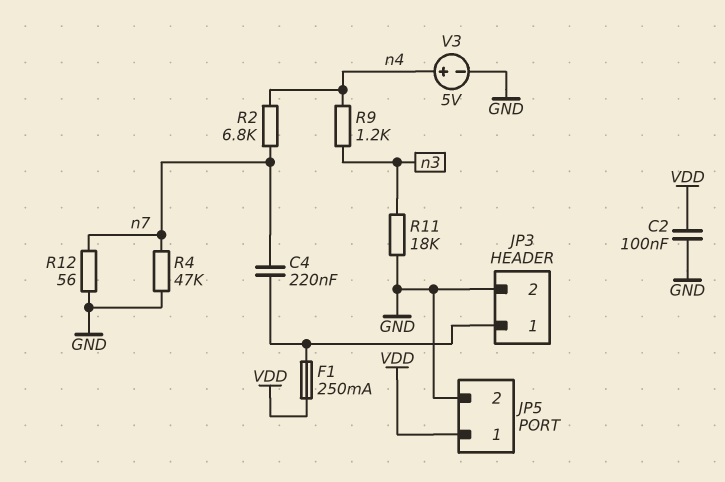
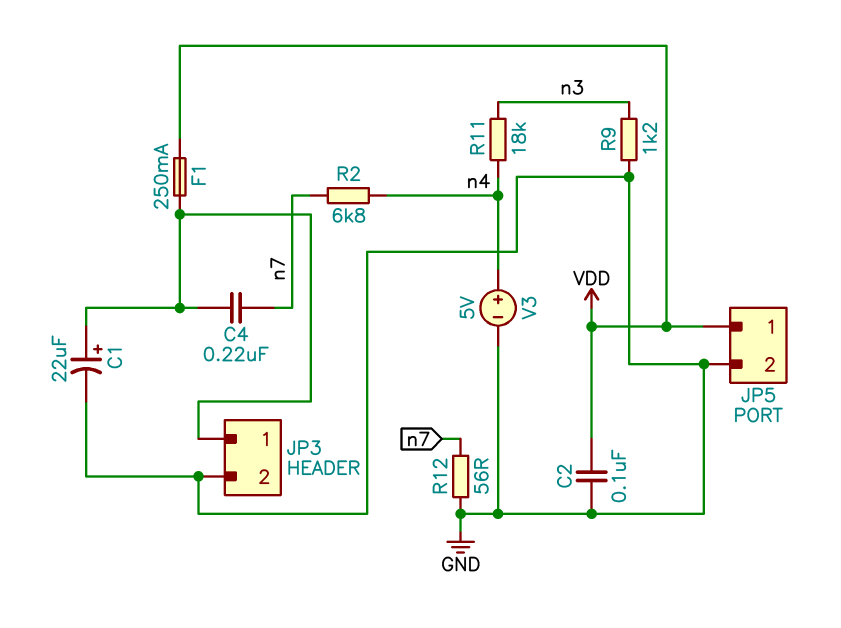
C1: none -> 22uF (plus JP3/1, minus GND)
R4: 47k (GND, n7) -> none
R9: 1.2k (n3, n4) -> 1.2k (GND, n3)
R11: 18k (GND, n3) -> 18k (n3, n4)

